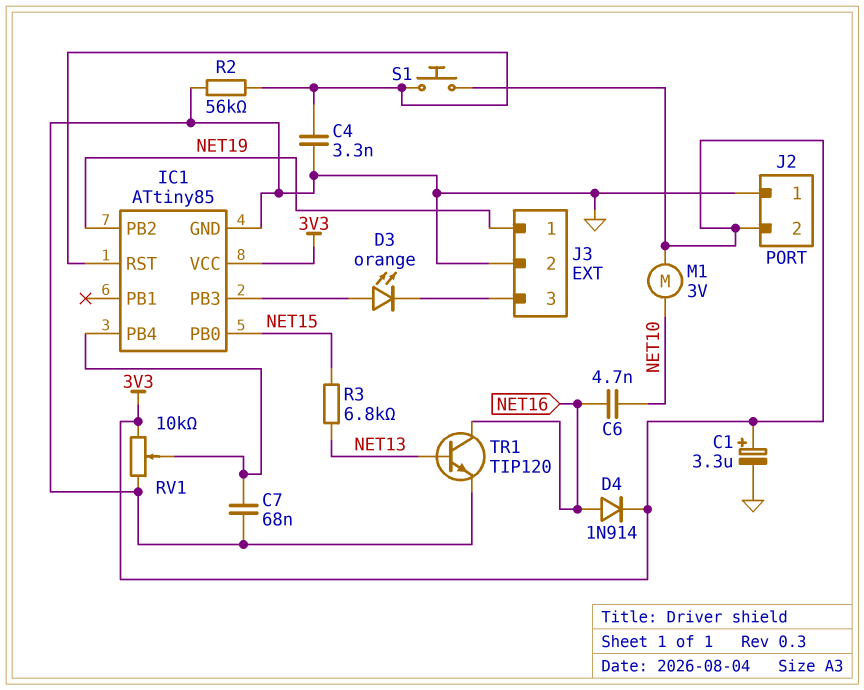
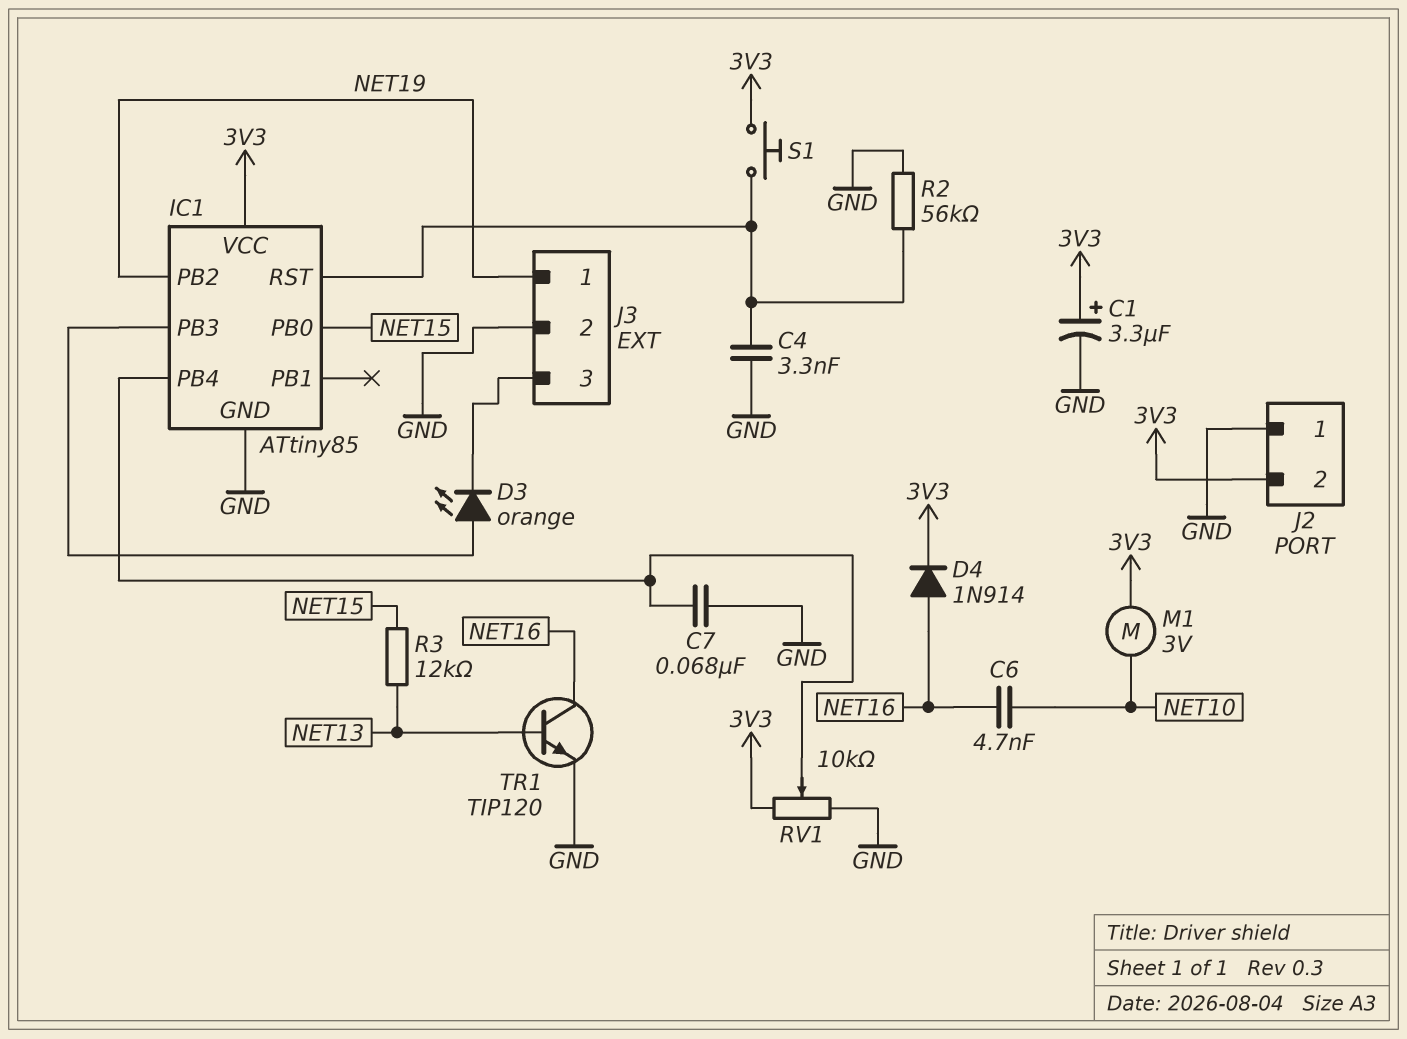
R3: 6.8k (NET13, NET15) -> 12k (NET13, NET15)

